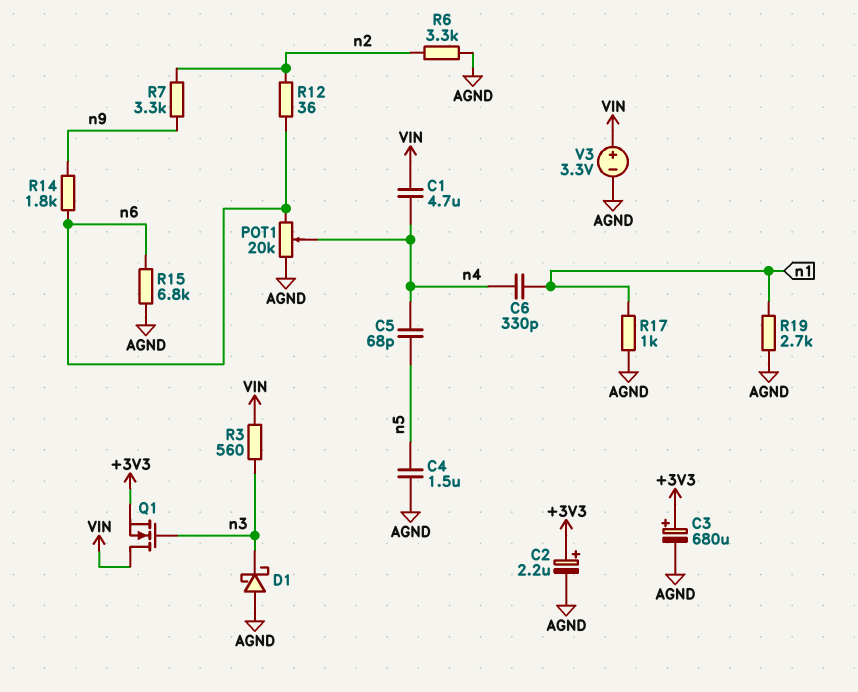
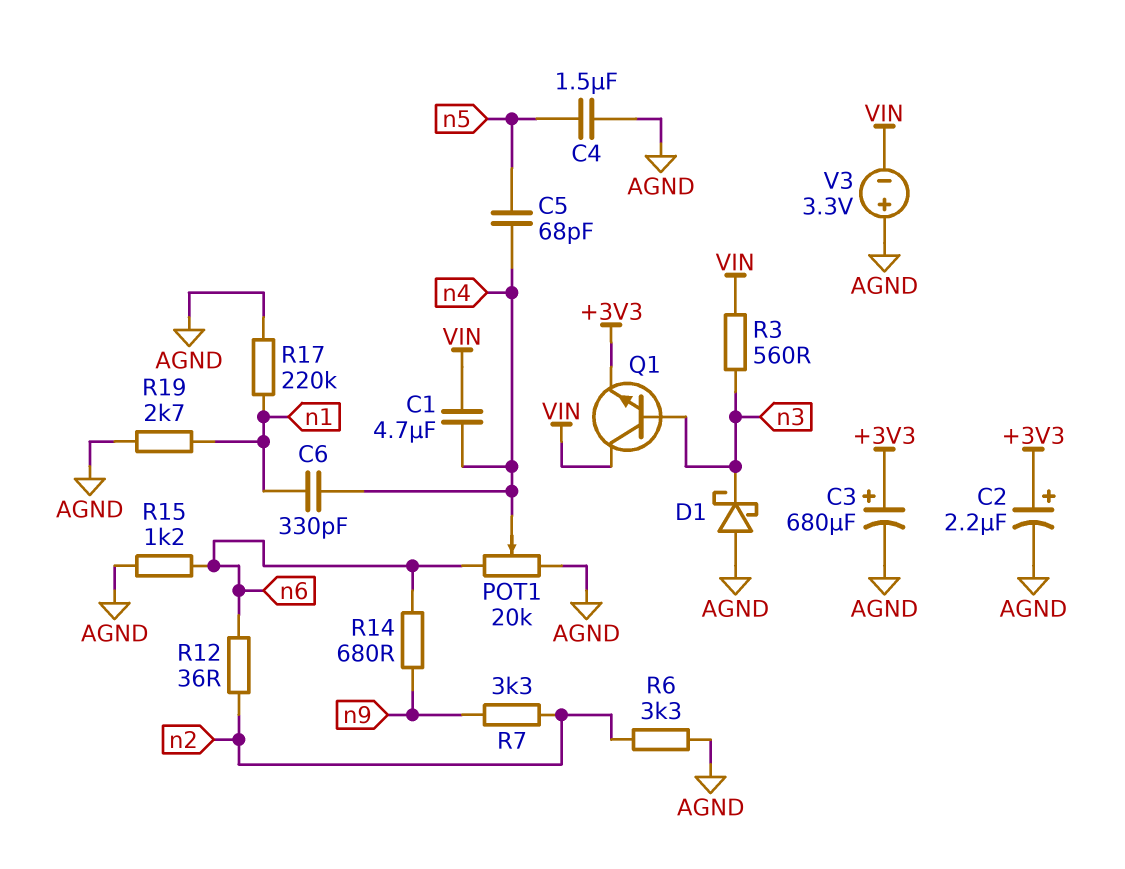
Q1: NMOS (G n3, D VIN, S +3V3) -> NPN (B n3, C VIN, E +3V3)
R14: 1.8k (n6, n9) -> 680 (n6, n9)
R15: 6.8k (AGND, n6) -> 1.2k (AGND, n6)
R17: 1k (AGND, n1) -> 220k (AGND, n1)
V3: 3.3V (plus VIN, minus AGND) -> 3.3V (plus AGND, minus VIN)

